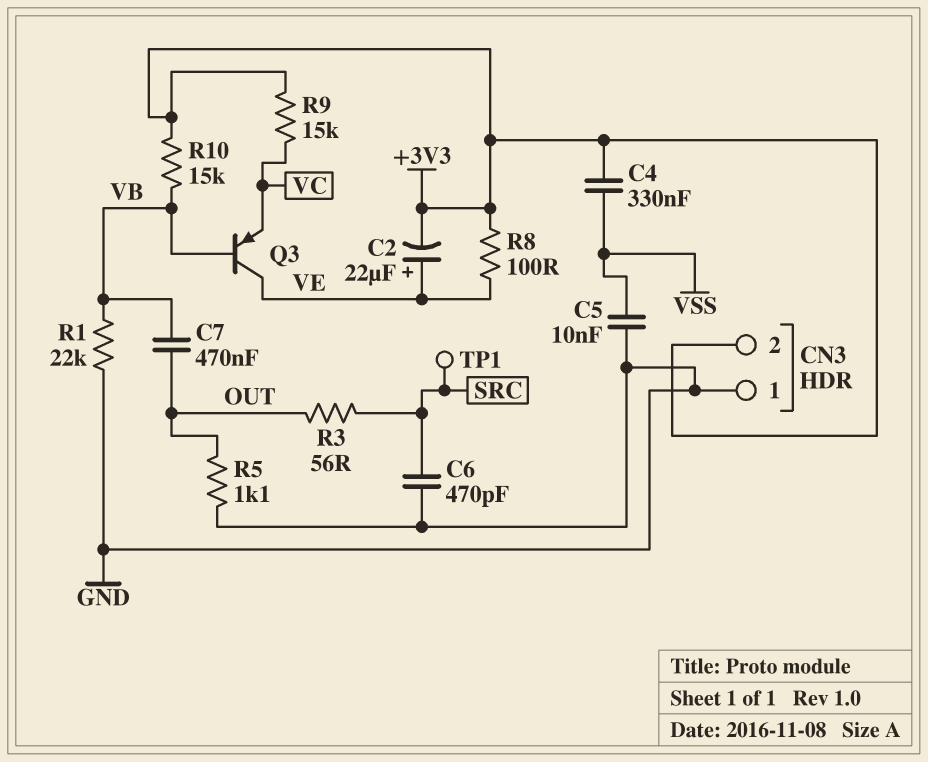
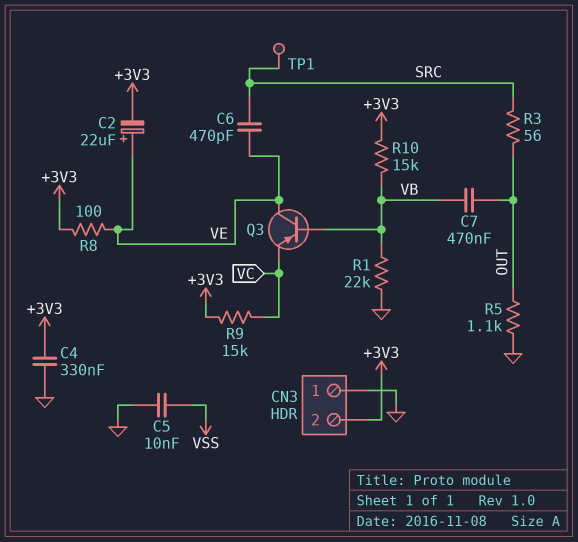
C4: 330nF (+3V3, VSS) -> 330nF (+3V3, GND)
C6: 470pF (GND, SRC) -> 470pF (SRC, VE)

